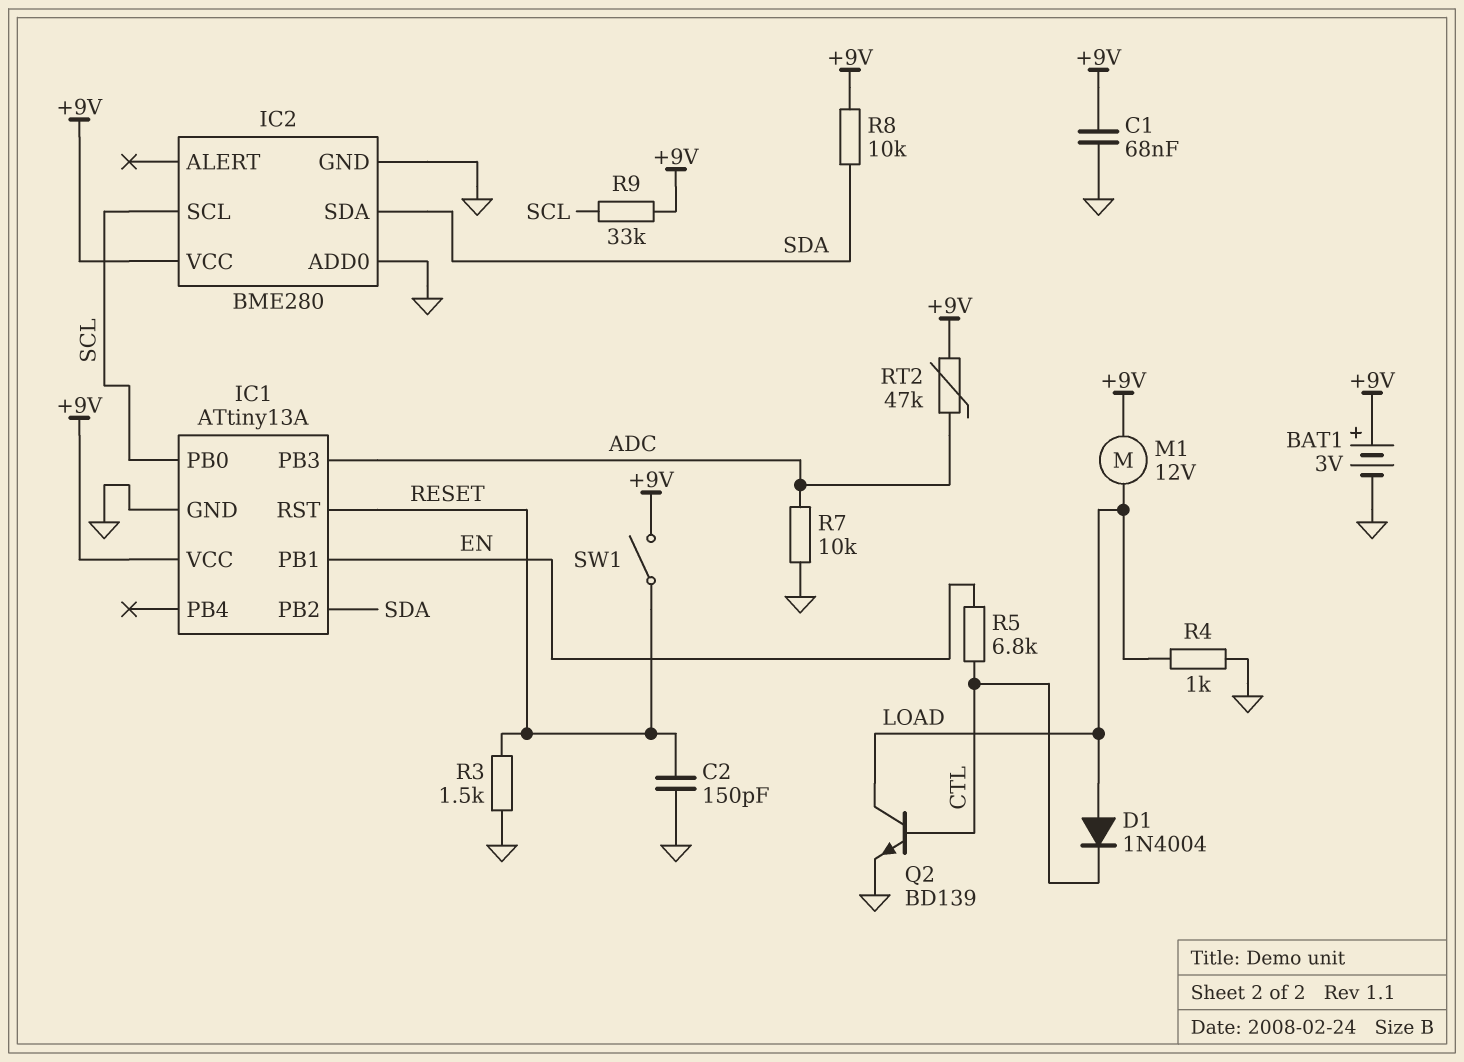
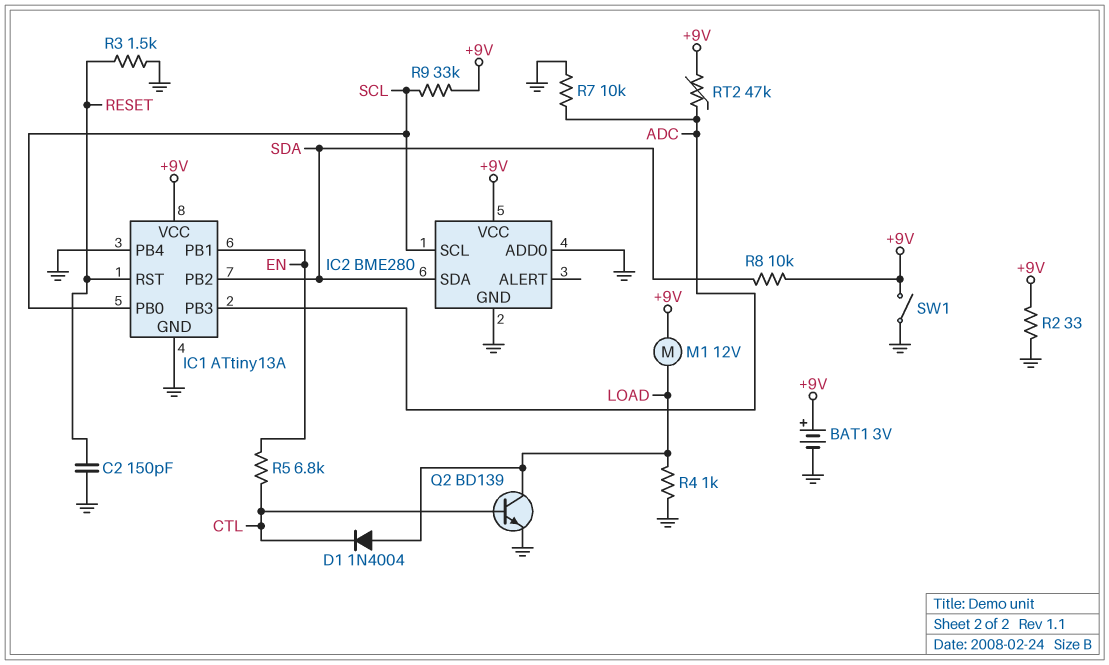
C1: 68nF (+9V, GND) -> none
IC1 pin PB4: none -> GND
R2: none -> 33 (+9V, GND)
SW1: switch (+9V, RESET) -> switch (+9V, GND)

